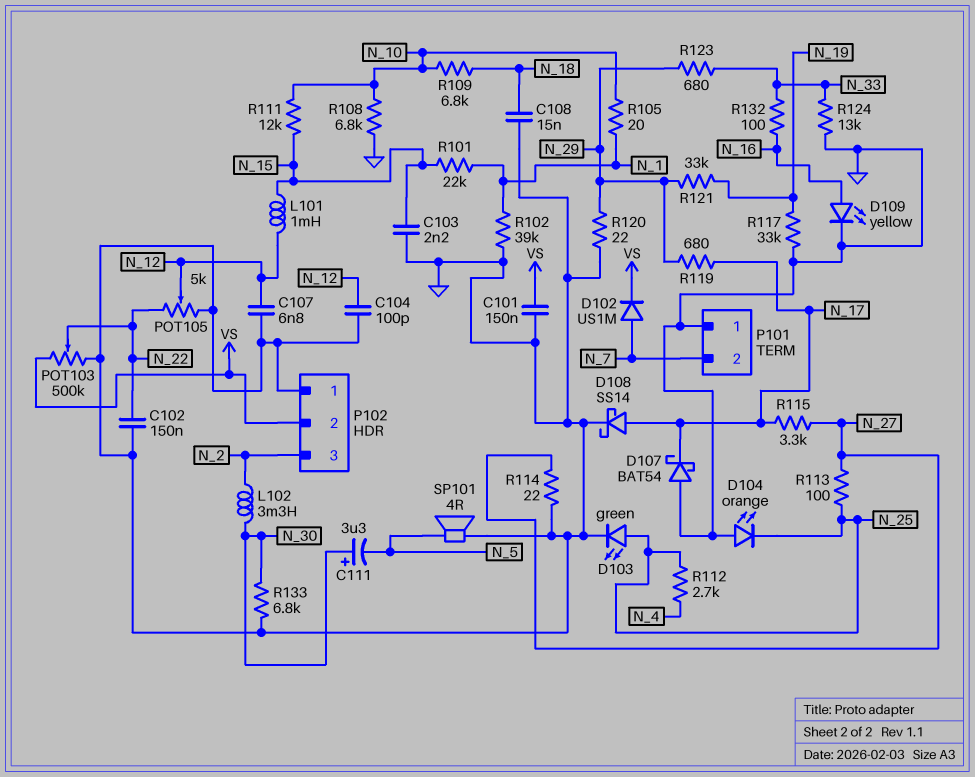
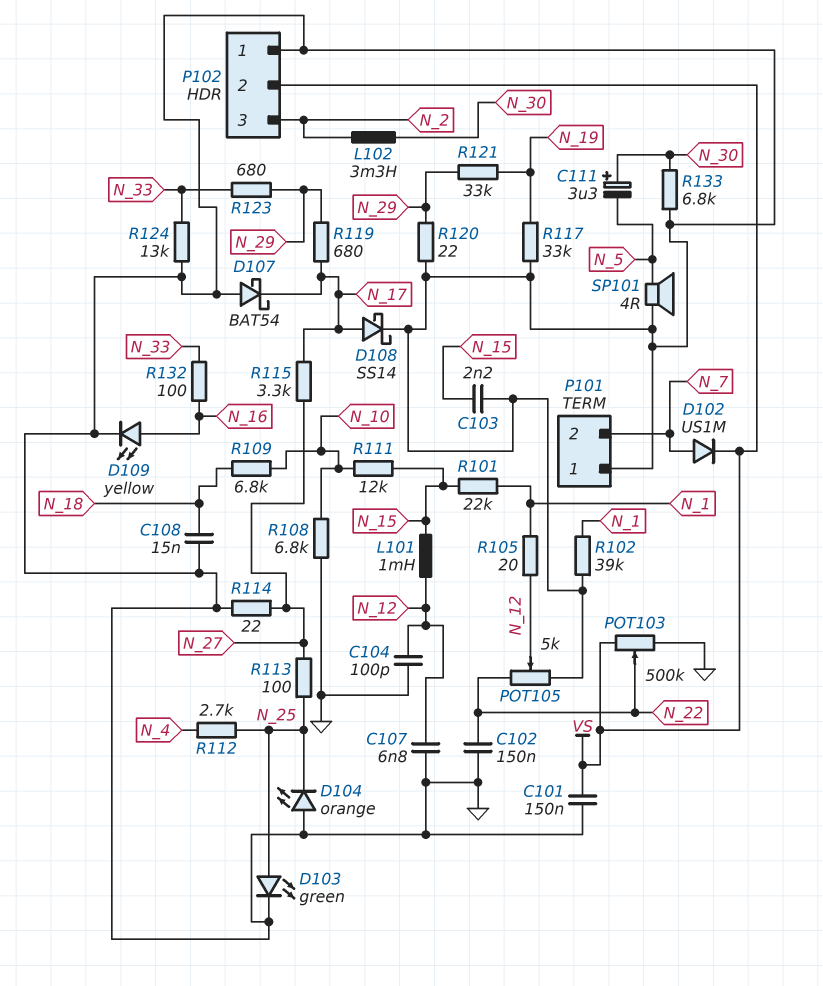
R105: 20 (N_1, N_10) -> 20 (N_1, N_12)

